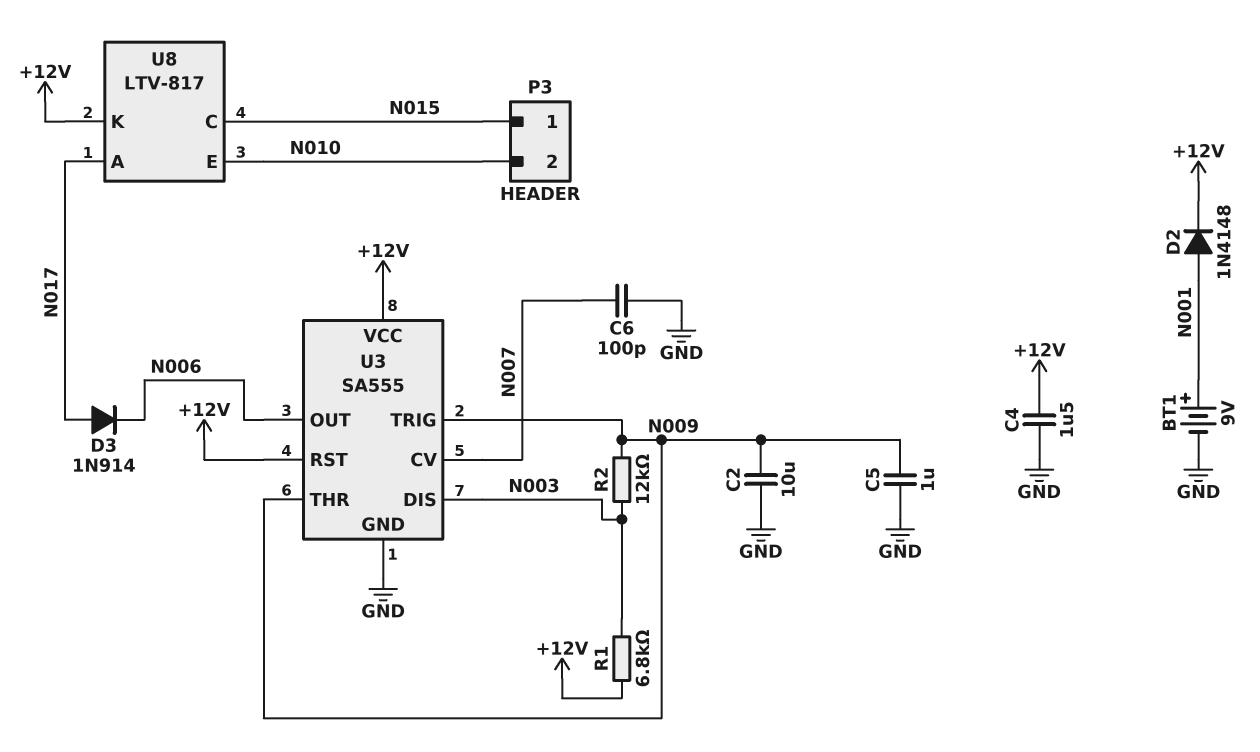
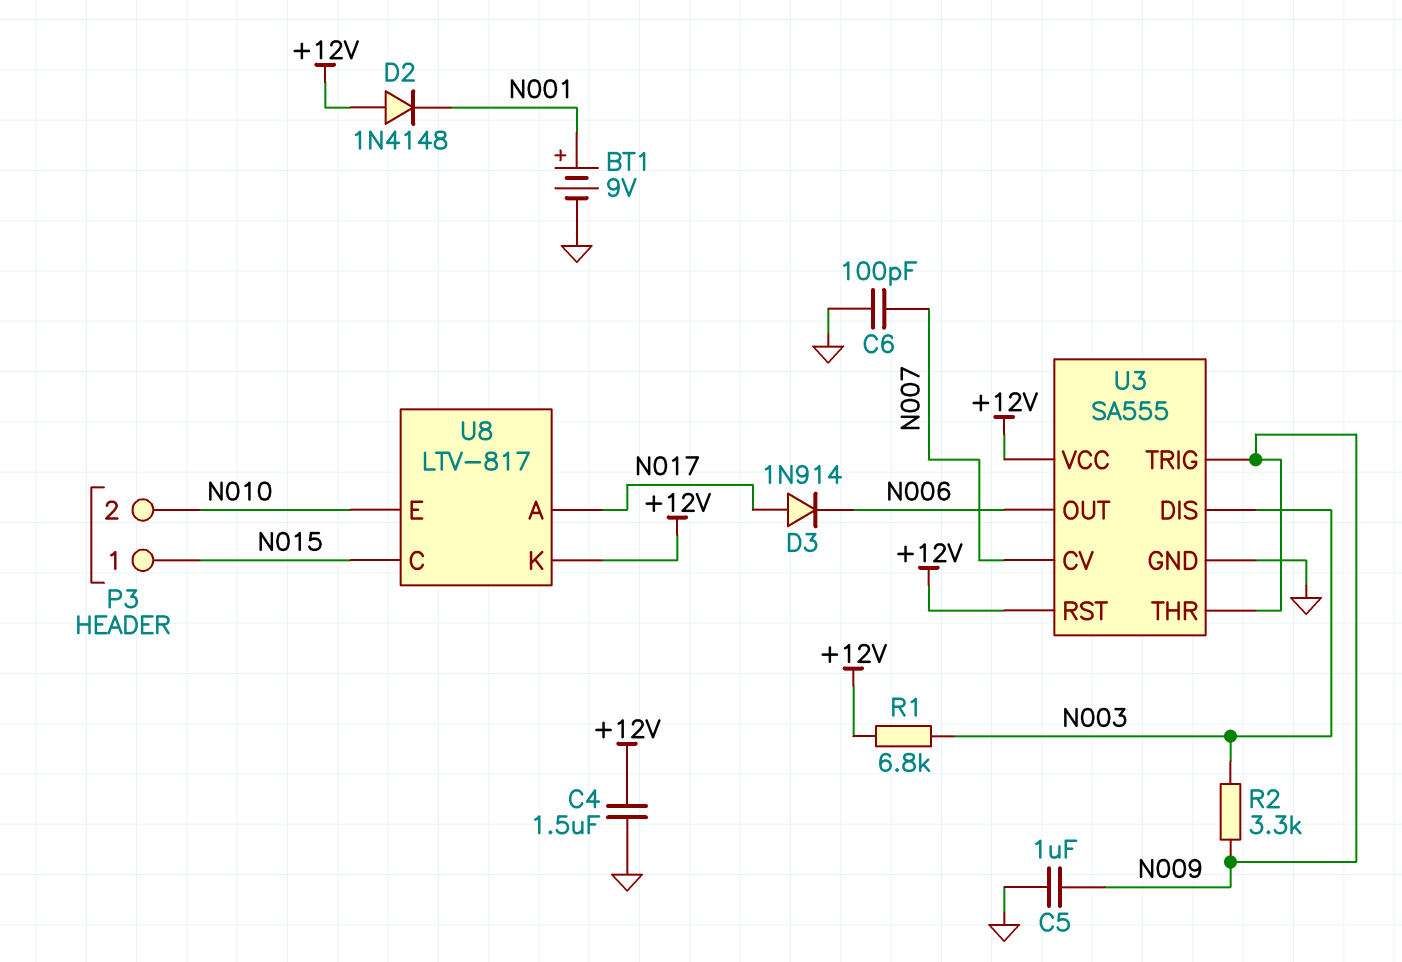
C2: 10uF (GND, N009) -> none
D2: diode 1N4148 (A N001, K +12V) -> diode 1N4148 (A +12V, K N001)
R2: 12k (N003, N009) -> 3.3k (N003, N009)

